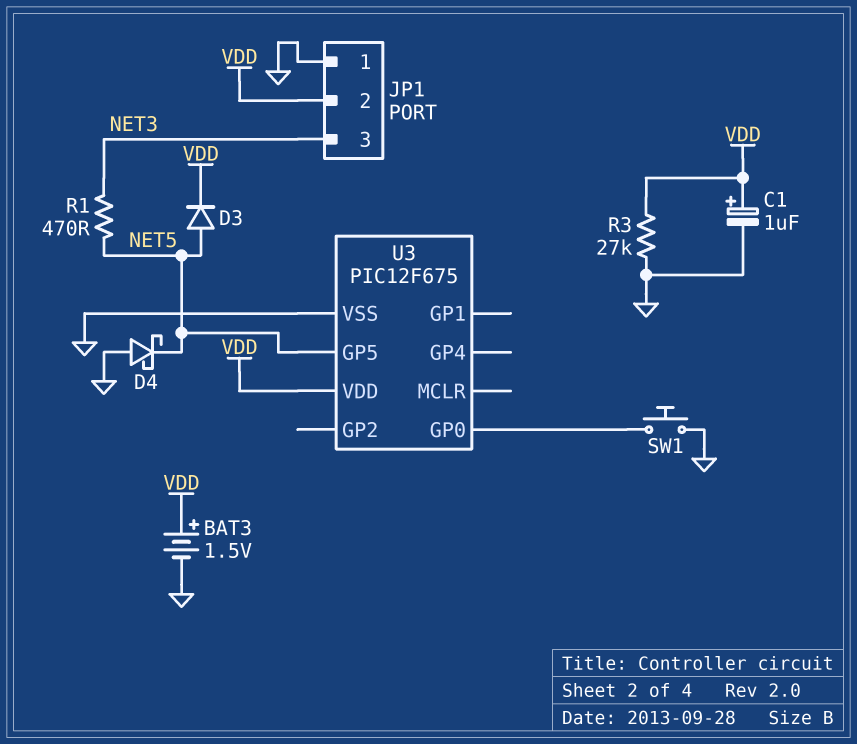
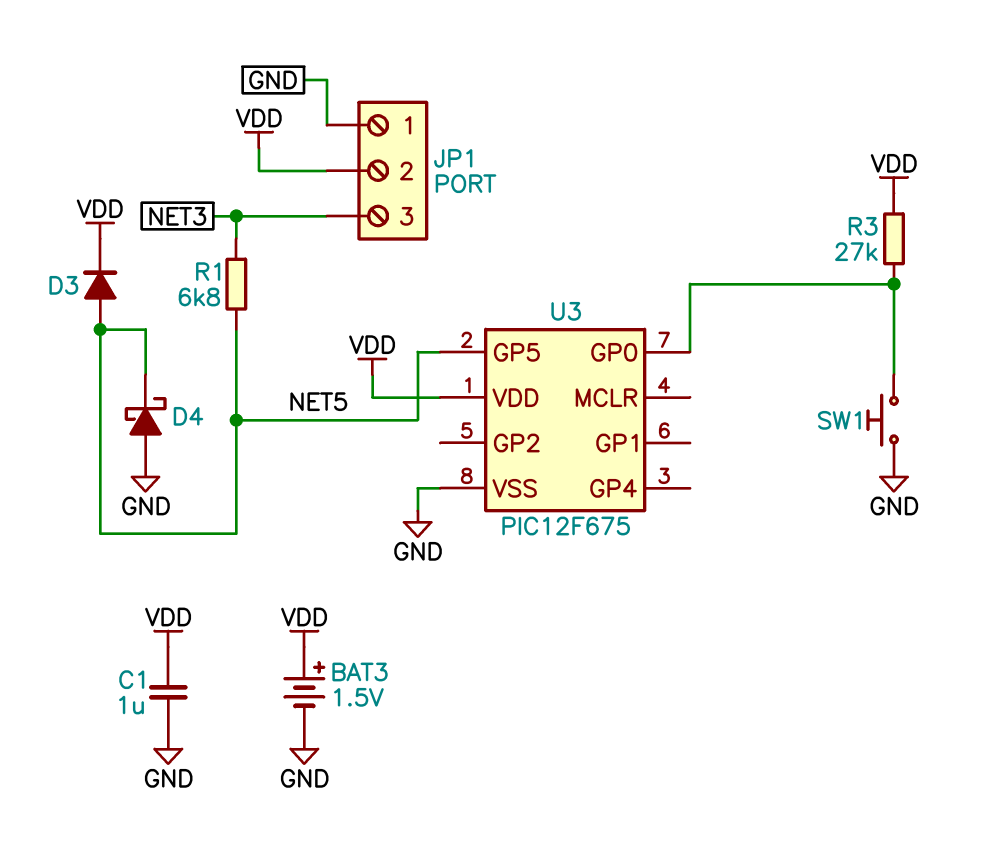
C1: 1uF (plus VDD, minus GND) -> 1uF (GND, VDD)
R1: 470 (NET3, NET5) -> 6.8k (NET3, NET5)
R3: 27k (GND, VDD) -> 27k (U3/GP0, VDD)

